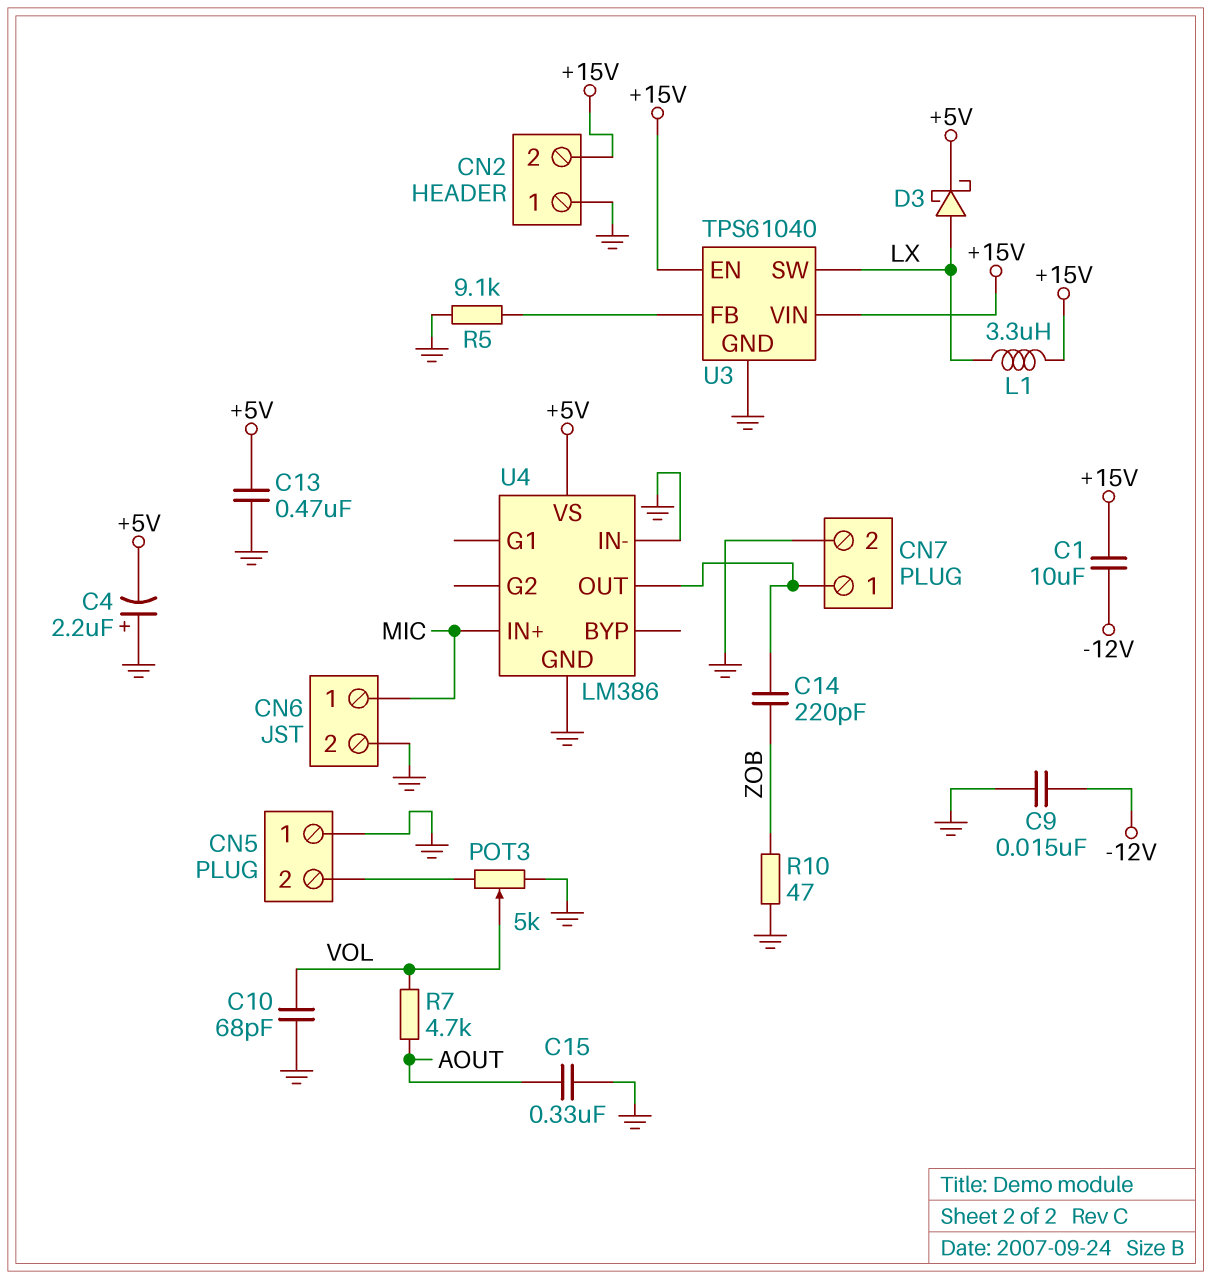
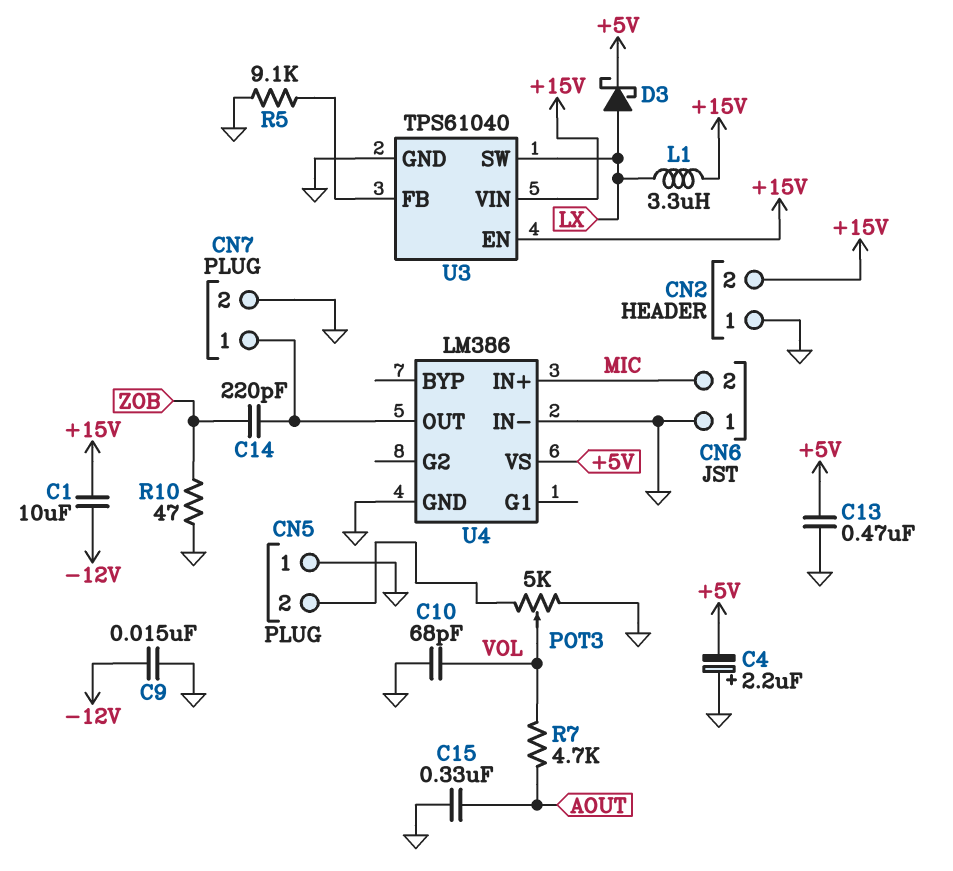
CN6 pin 1: MIC -> GND
CN6 pin 2: GND -> MIC

